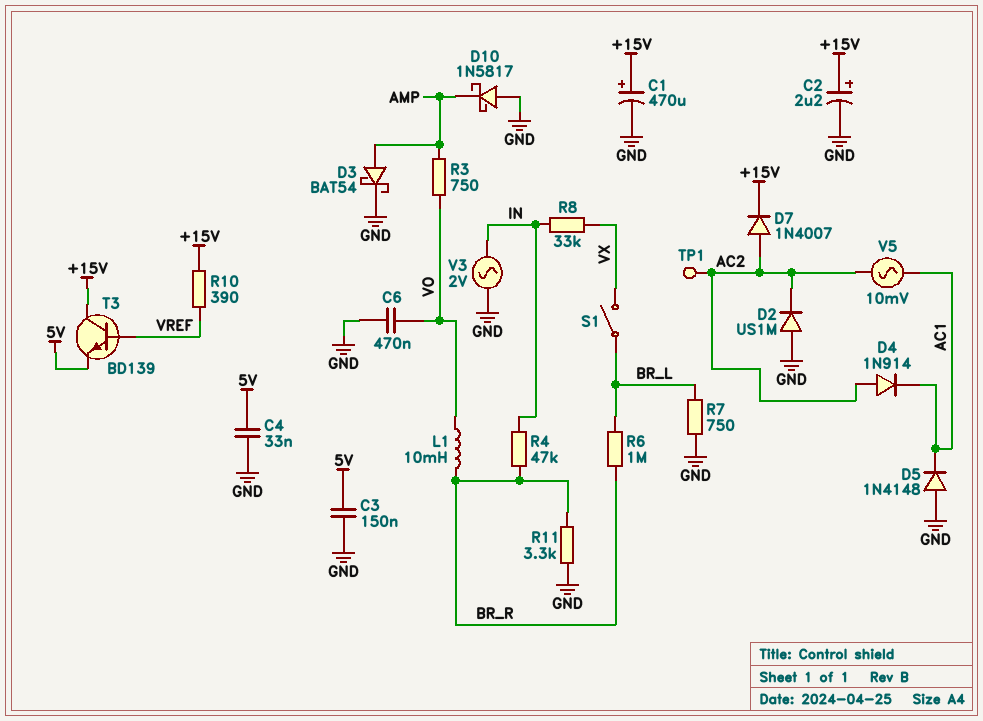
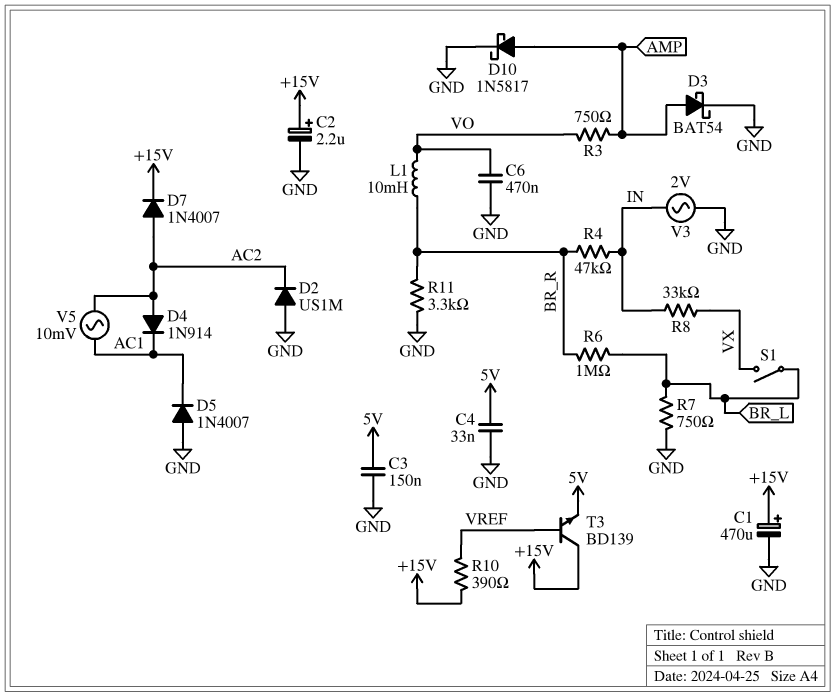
D5: diode 1N4148 (A GND, K AC1) -> diode 1N4007 (A GND, K AC1)
D10: schottky 1N5817 (A GND, K AMP) -> schottky 1N5817 (A AMP, K GND)
TP1: test point (AC2) -> none

